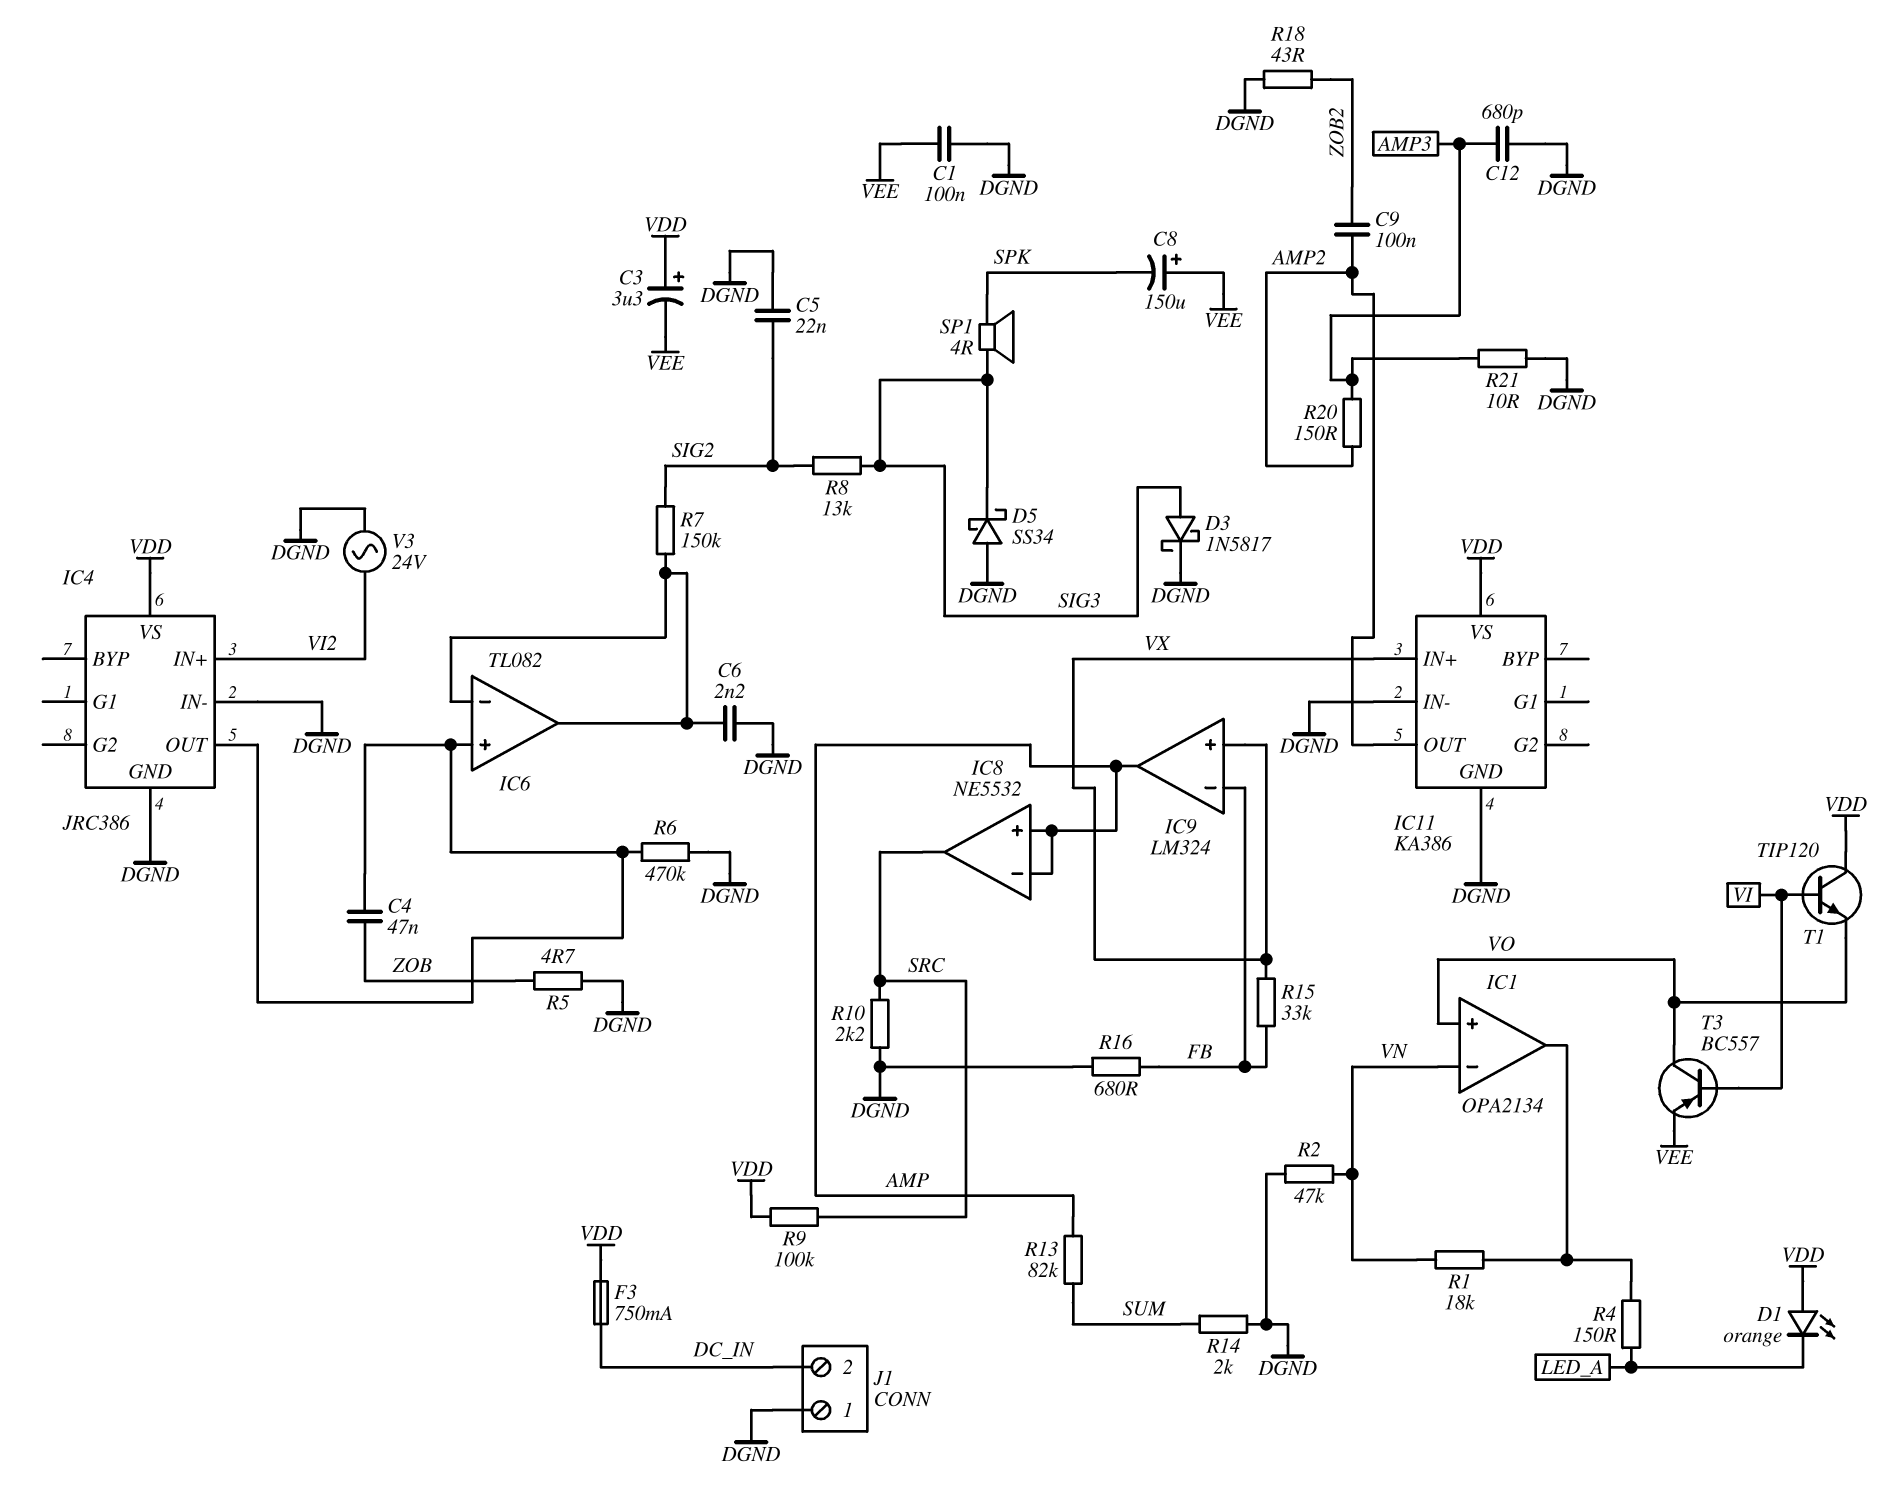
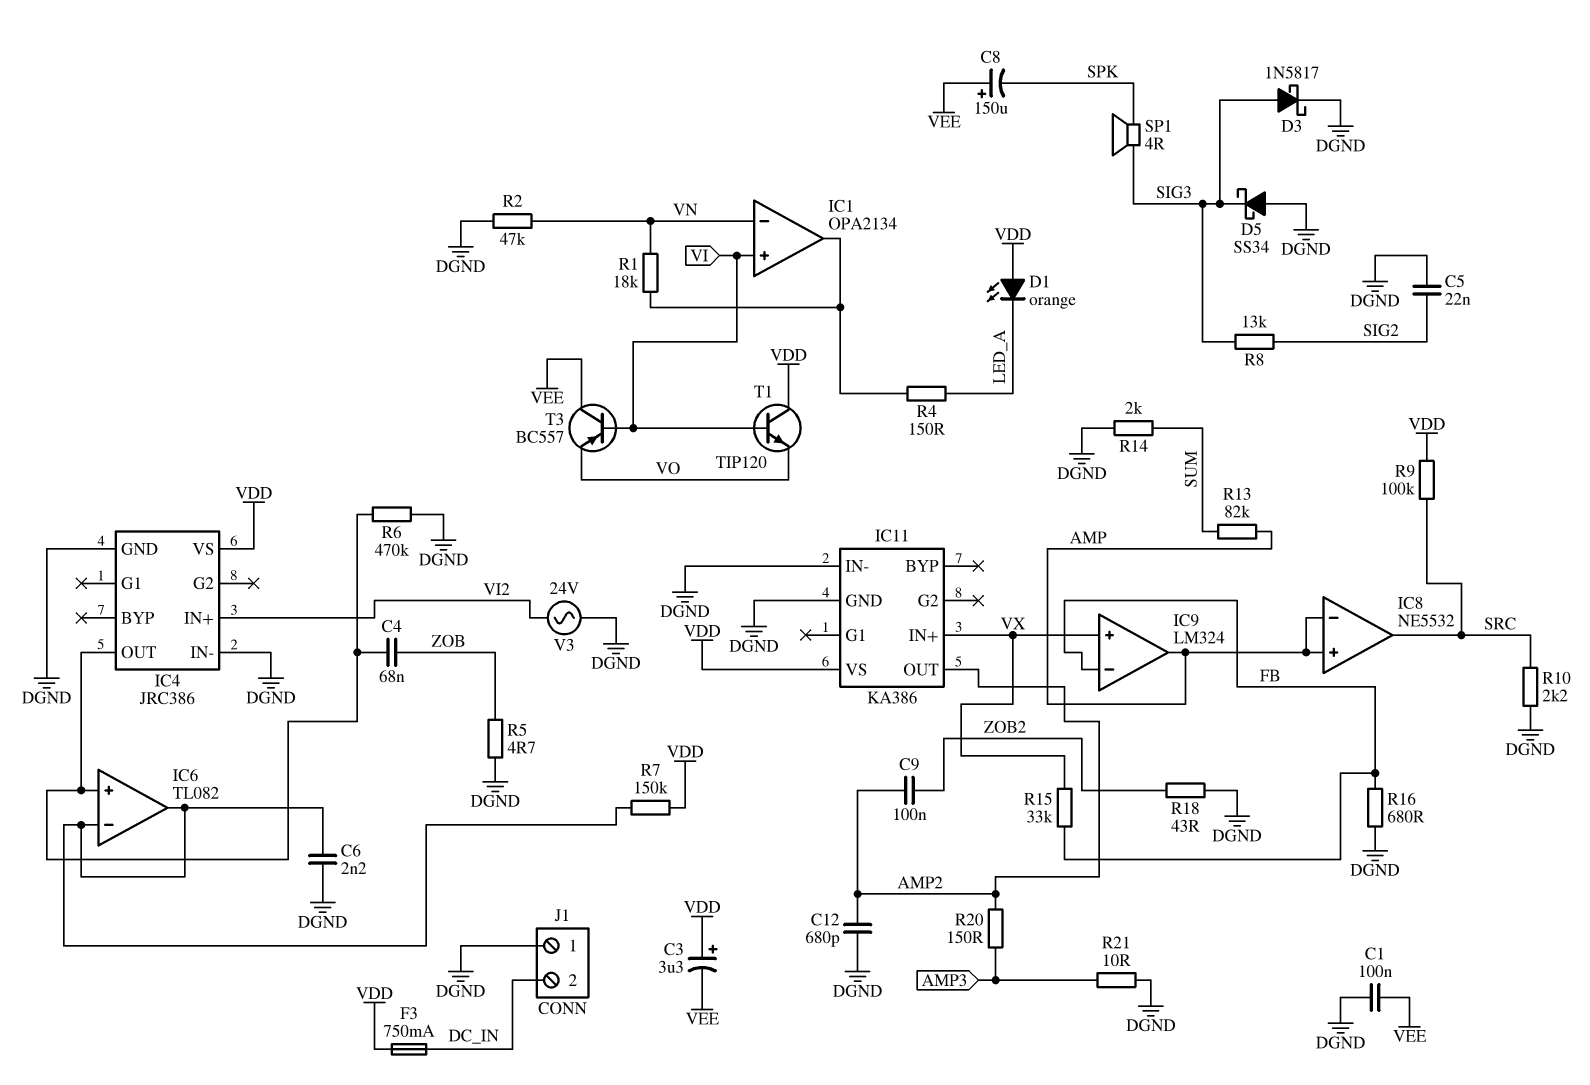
C4: 47nF (IC4/OUT, ZOB) -> 68nF (IC4/OUT, ZOB)
C12: 680pF (AMP3, DGND) -> 680pF (AMP2, DGND)
IC1 pin in+: VO -> VI
R7: 150k (IC6/in-, SIG2) -> 150k (IC6/in-, VDD)
T3: PNP BC557 (B VI, C VO, E VEE) -> PNP BC557 (B VI, C VEE, E VO)

